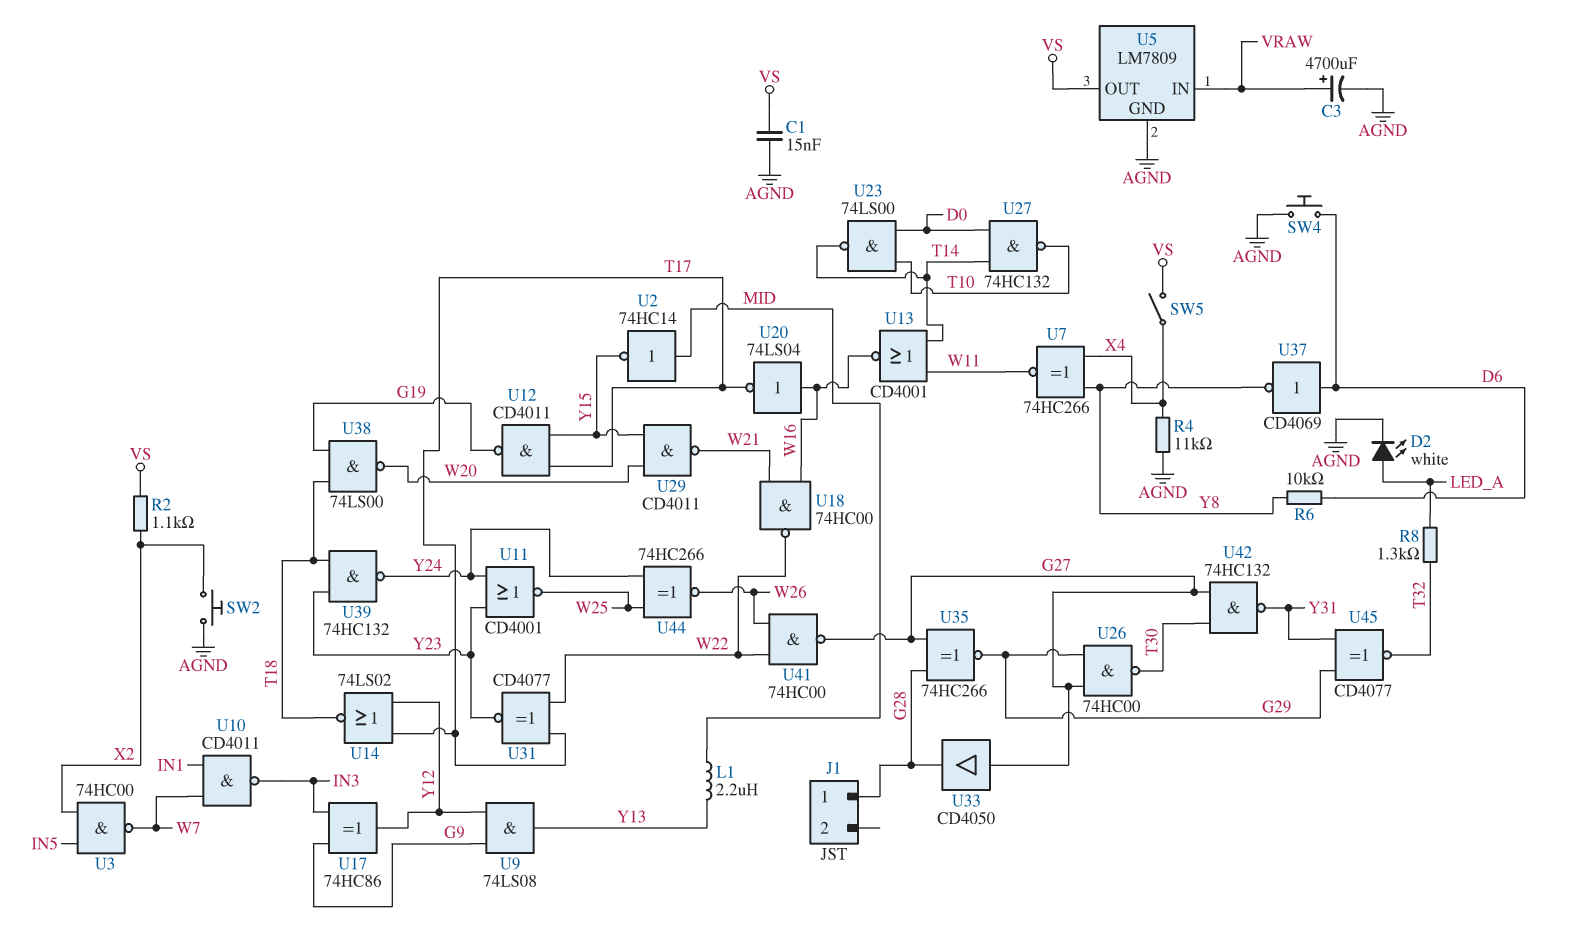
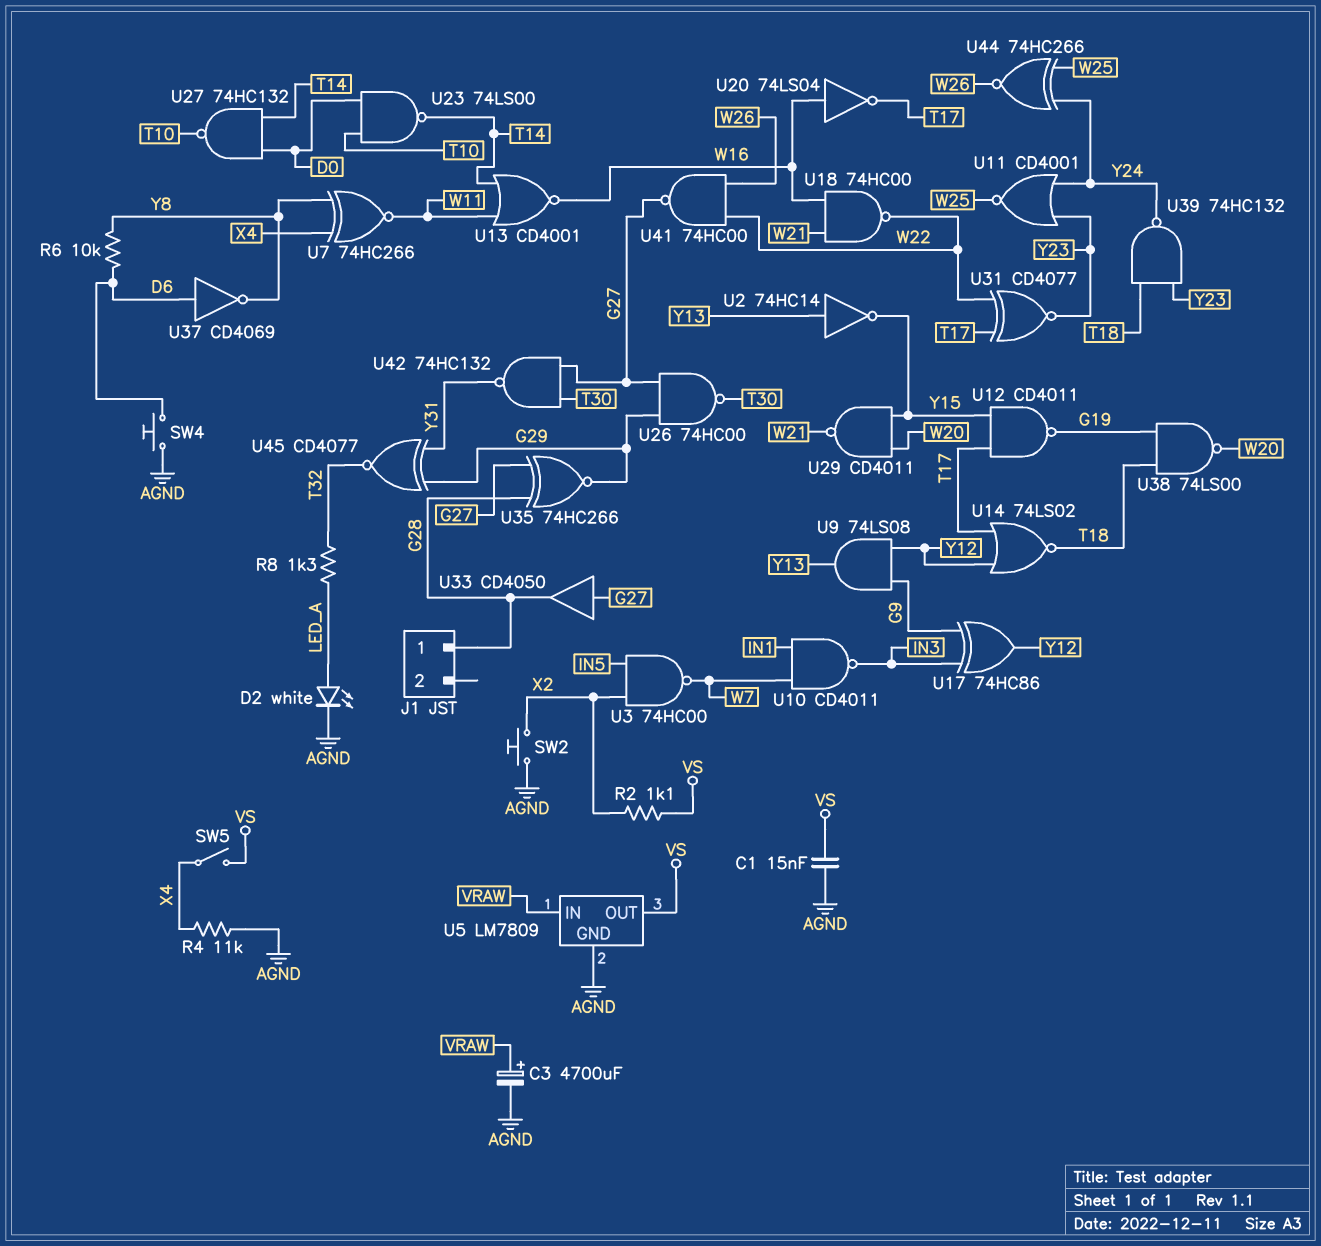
L1: 2.2uH (MID, Y13) -> none
U2: NOT 74HC14 (in MID, out Y15) -> NOT 74HC14 (in Y13, out Y15)

